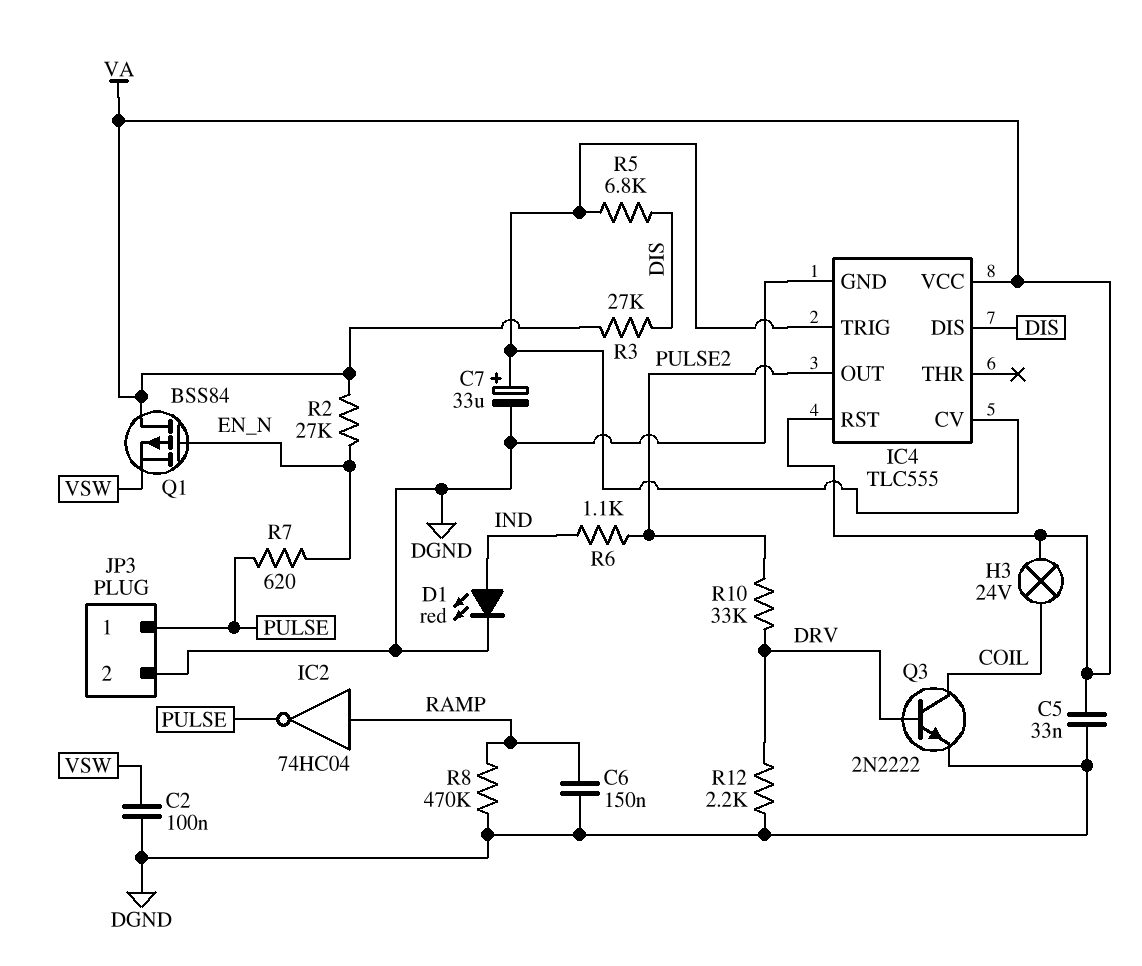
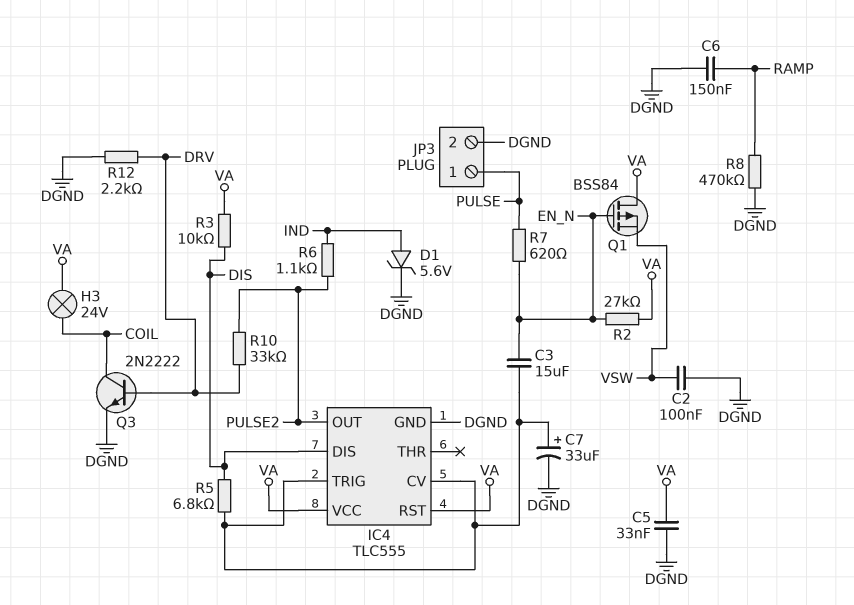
C3: none -> 15uF (EN_N, IC4/CV)
D1: LED red (A IND, K DGND) -> zener 5.6V (A IND, K DGND)
IC2: NOT 74HC04 (in RAMP, out PULSE) -> none
R3: 27k (DIS, VA) -> 10k (DIS, VA)

